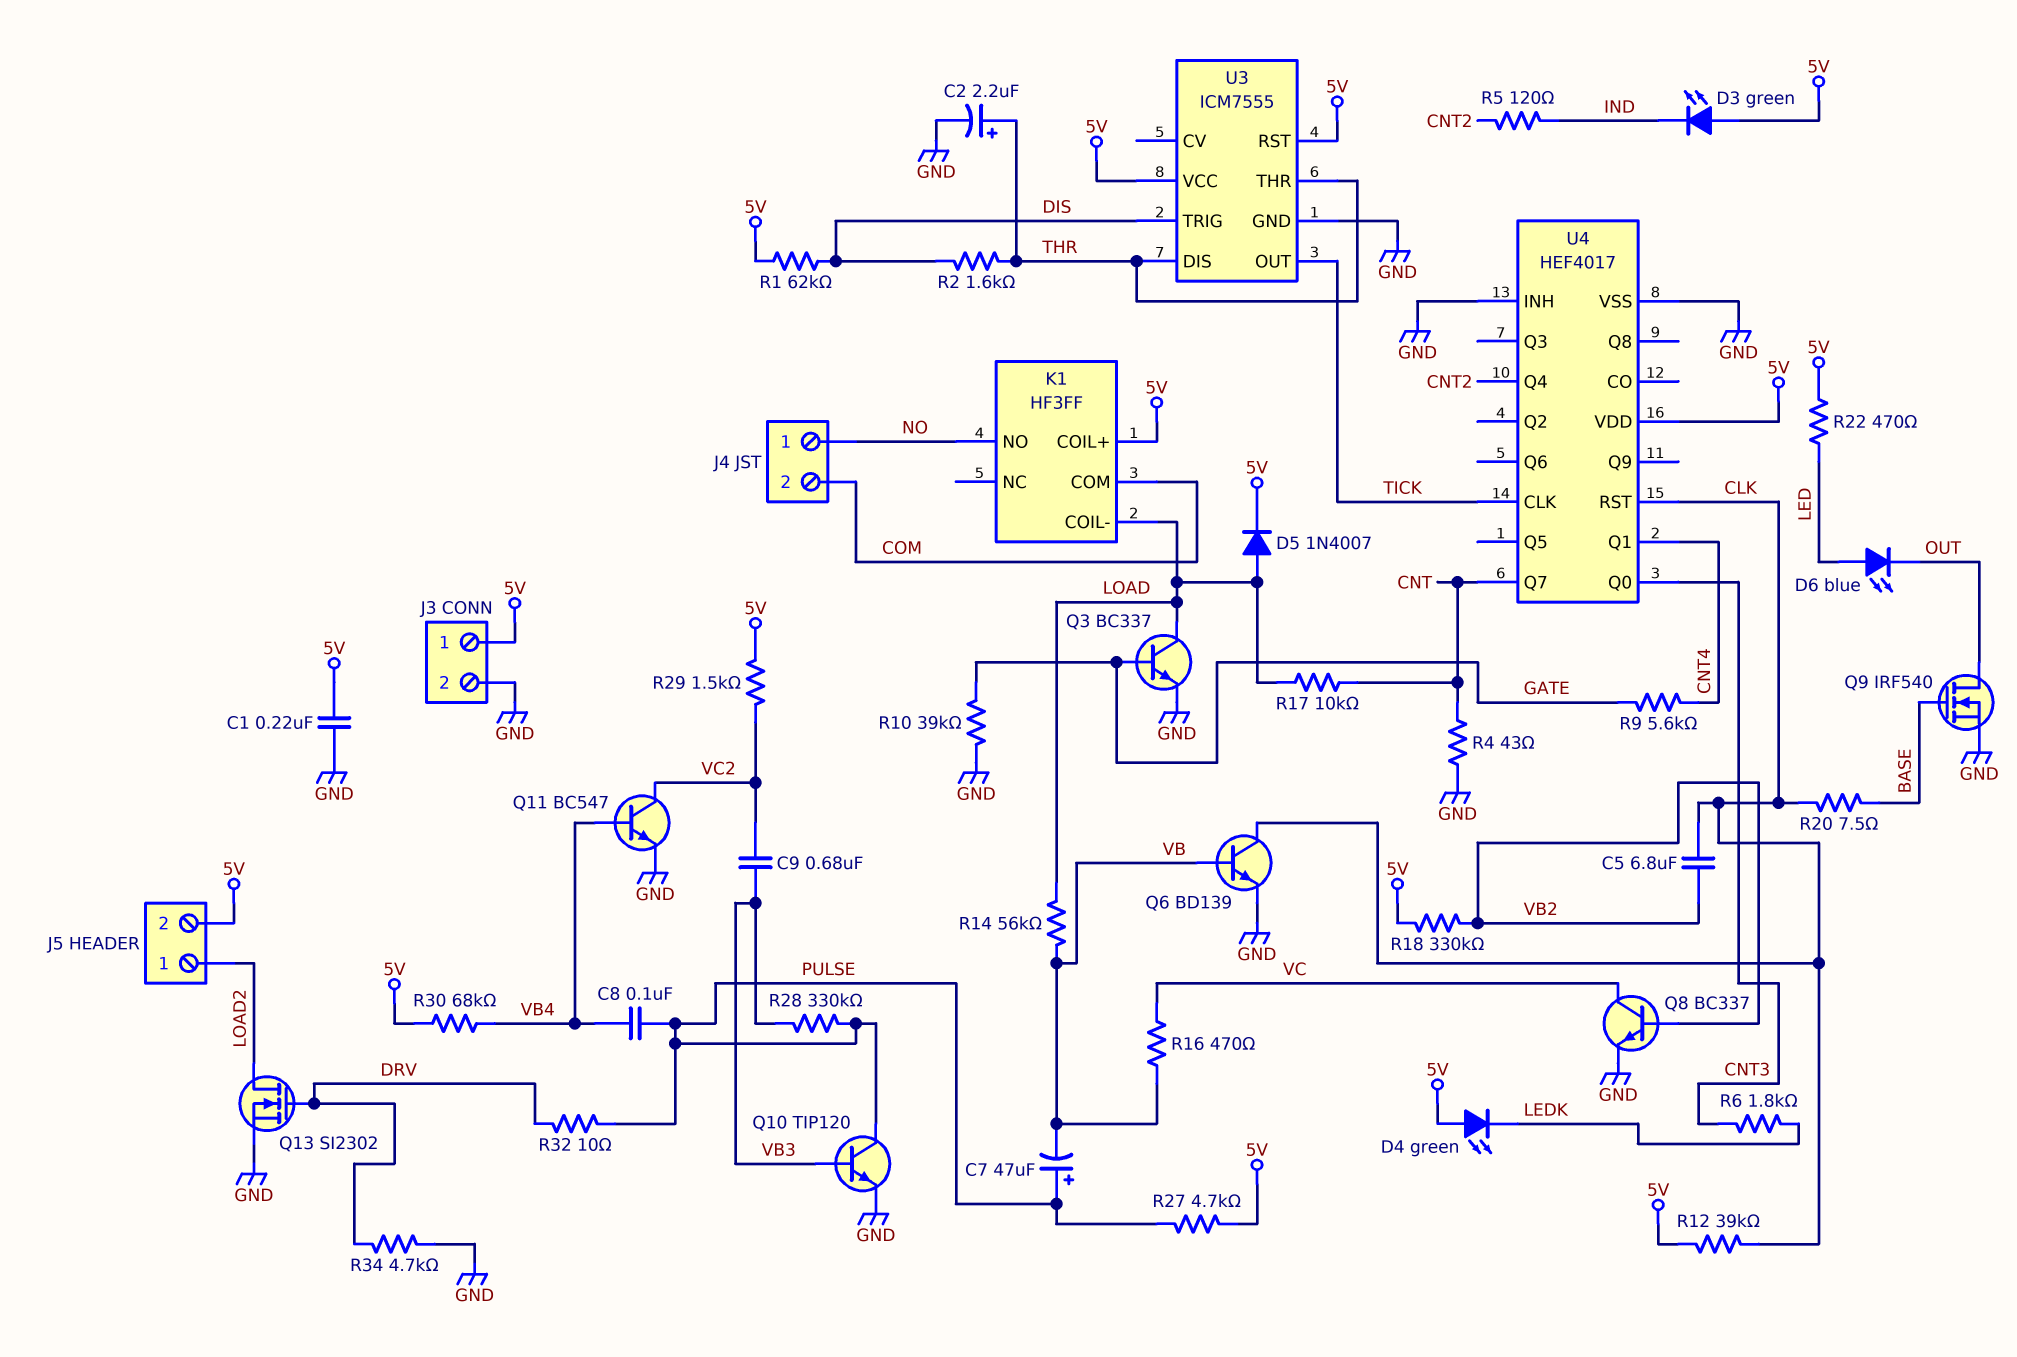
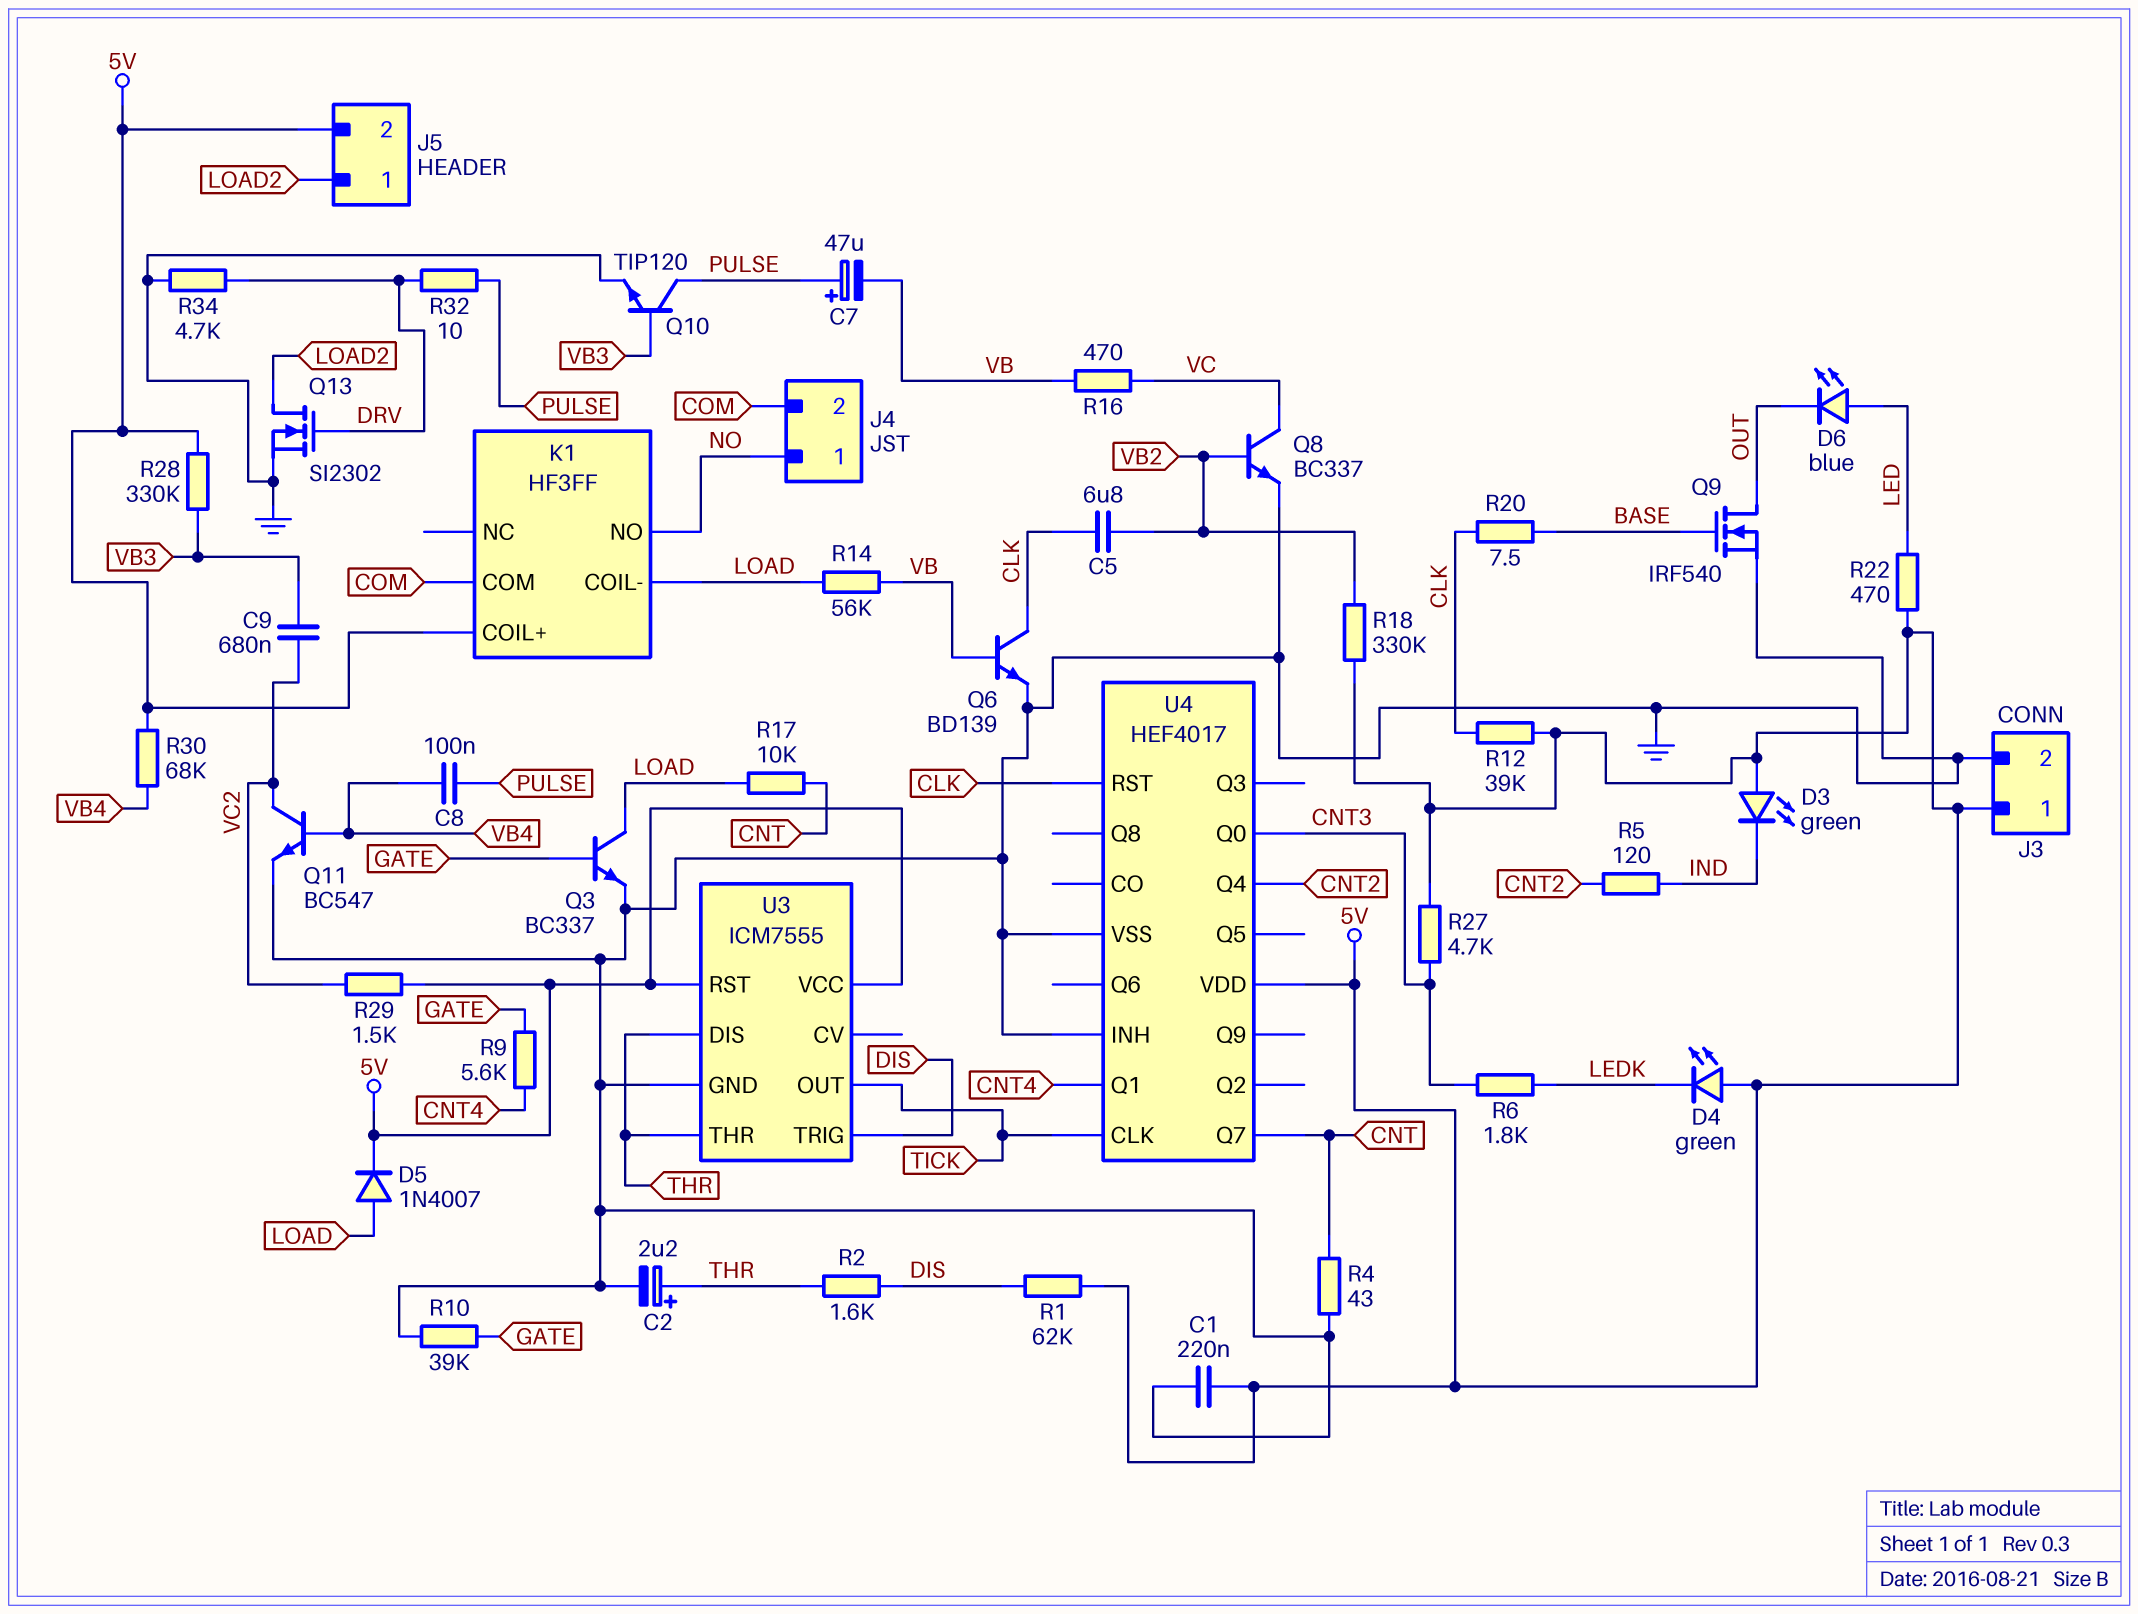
R27: 4.7k (5V, PULSE) -> 4.7k (5V, CNT3)
R28: 330k (PULSE, VB3) -> 330k (5V, VB3)

